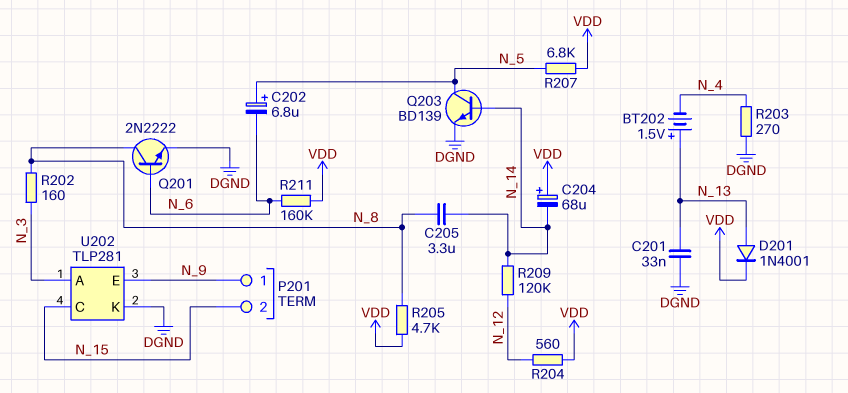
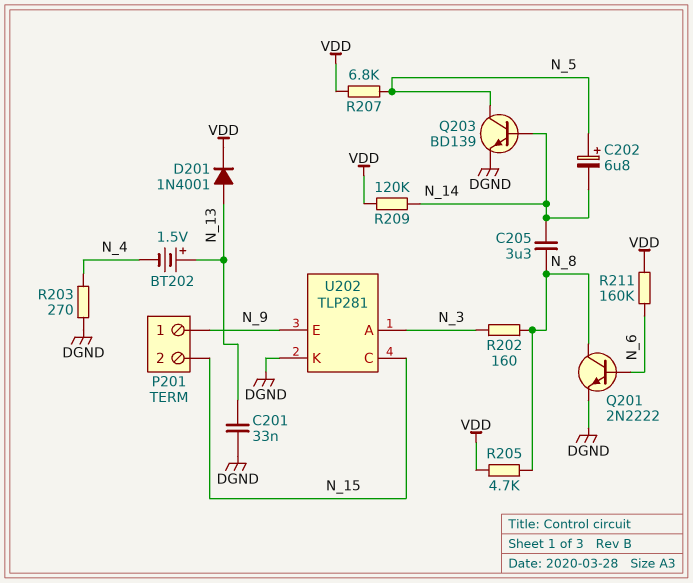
C202: 6.8uF (plus N_5, minus N_6) -> 6.8uF (plus N_5, minus N_14)
C204: 68uF (plus VDD, minus N_14) -> none
R204: 560 (N_12, VDD) -> none
R209: 120k (N_12, N_14) -> 120k (N_14, VDD)

